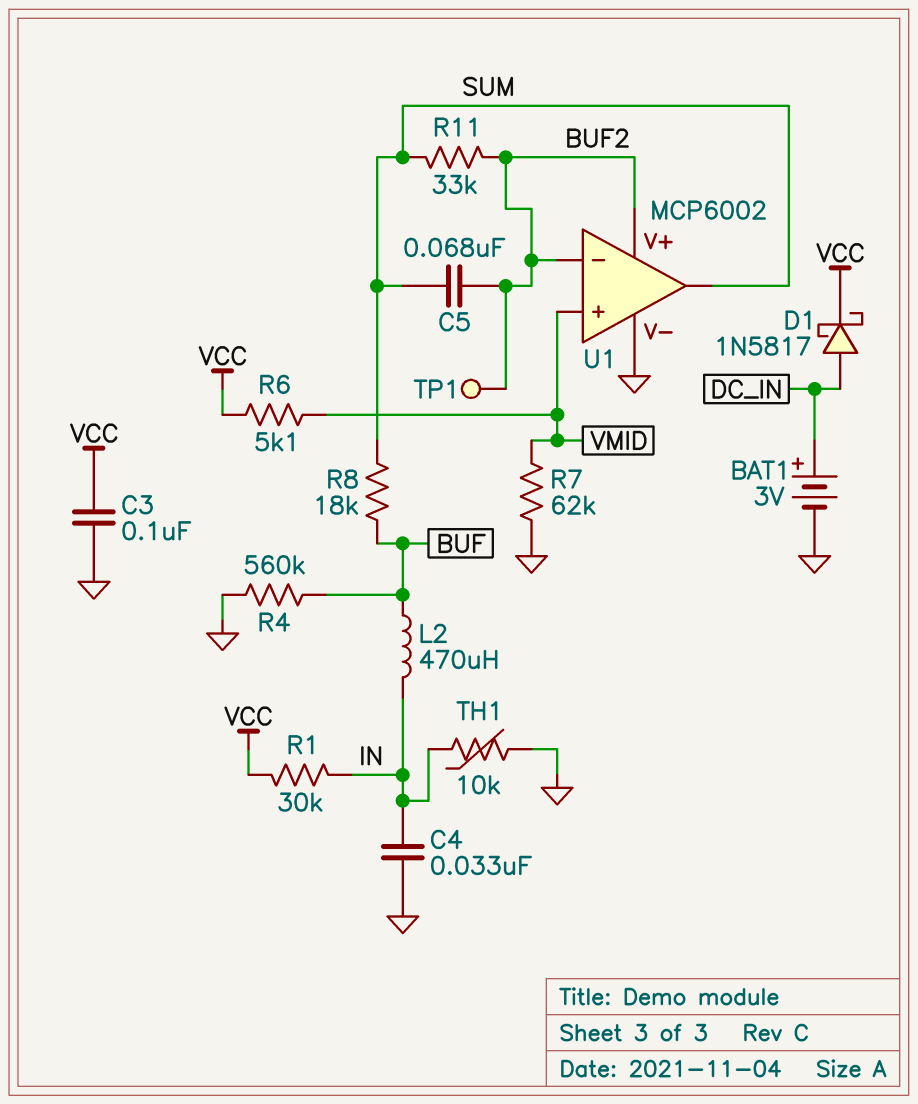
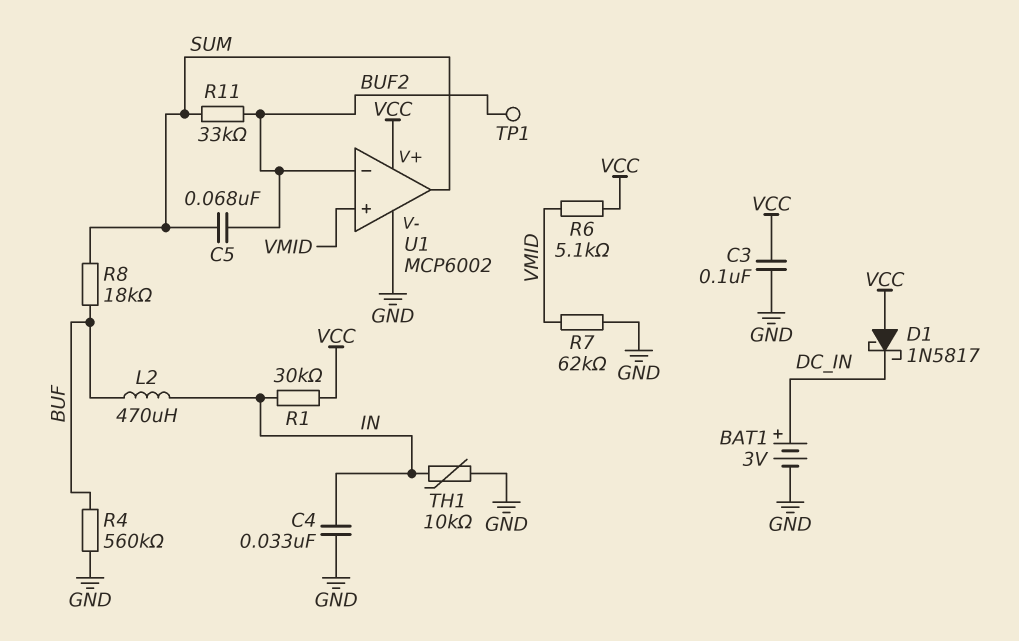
D1: schottky 1N5817 (A DC_IN, K VCC) -> schottky 1N5817 (A VCC, K DC_IN)
U1 pin V+: BUF2 -> VCC

